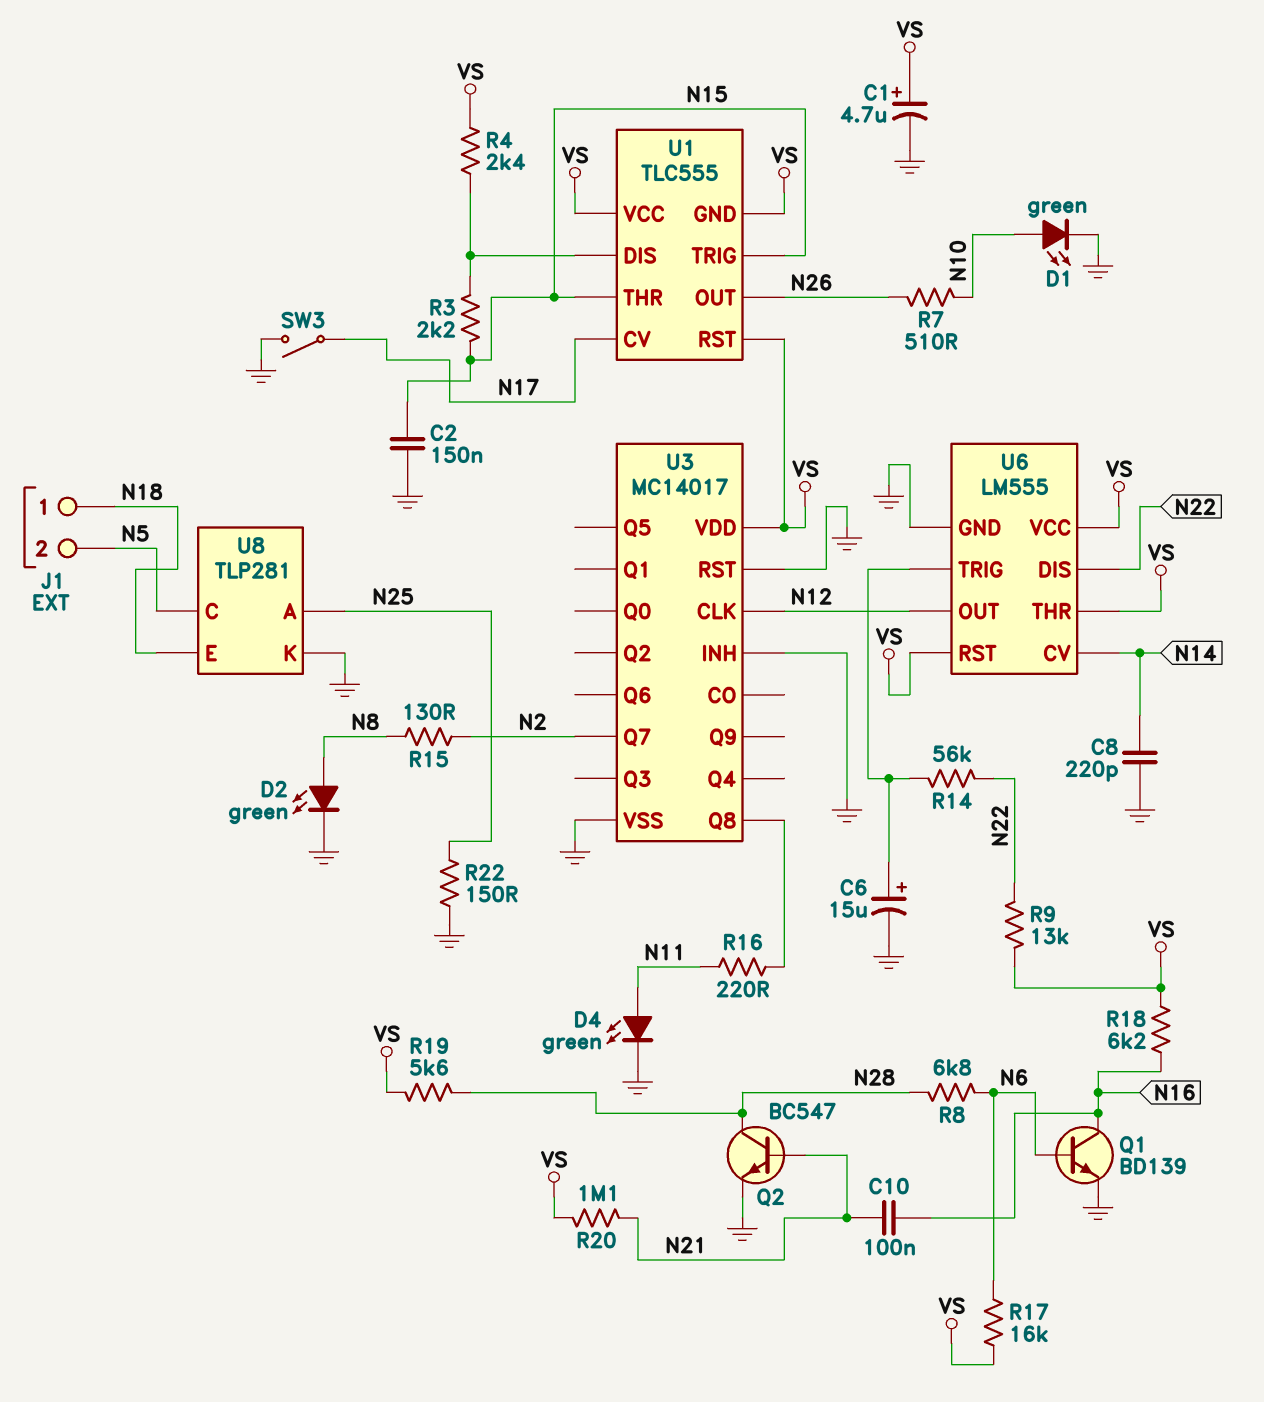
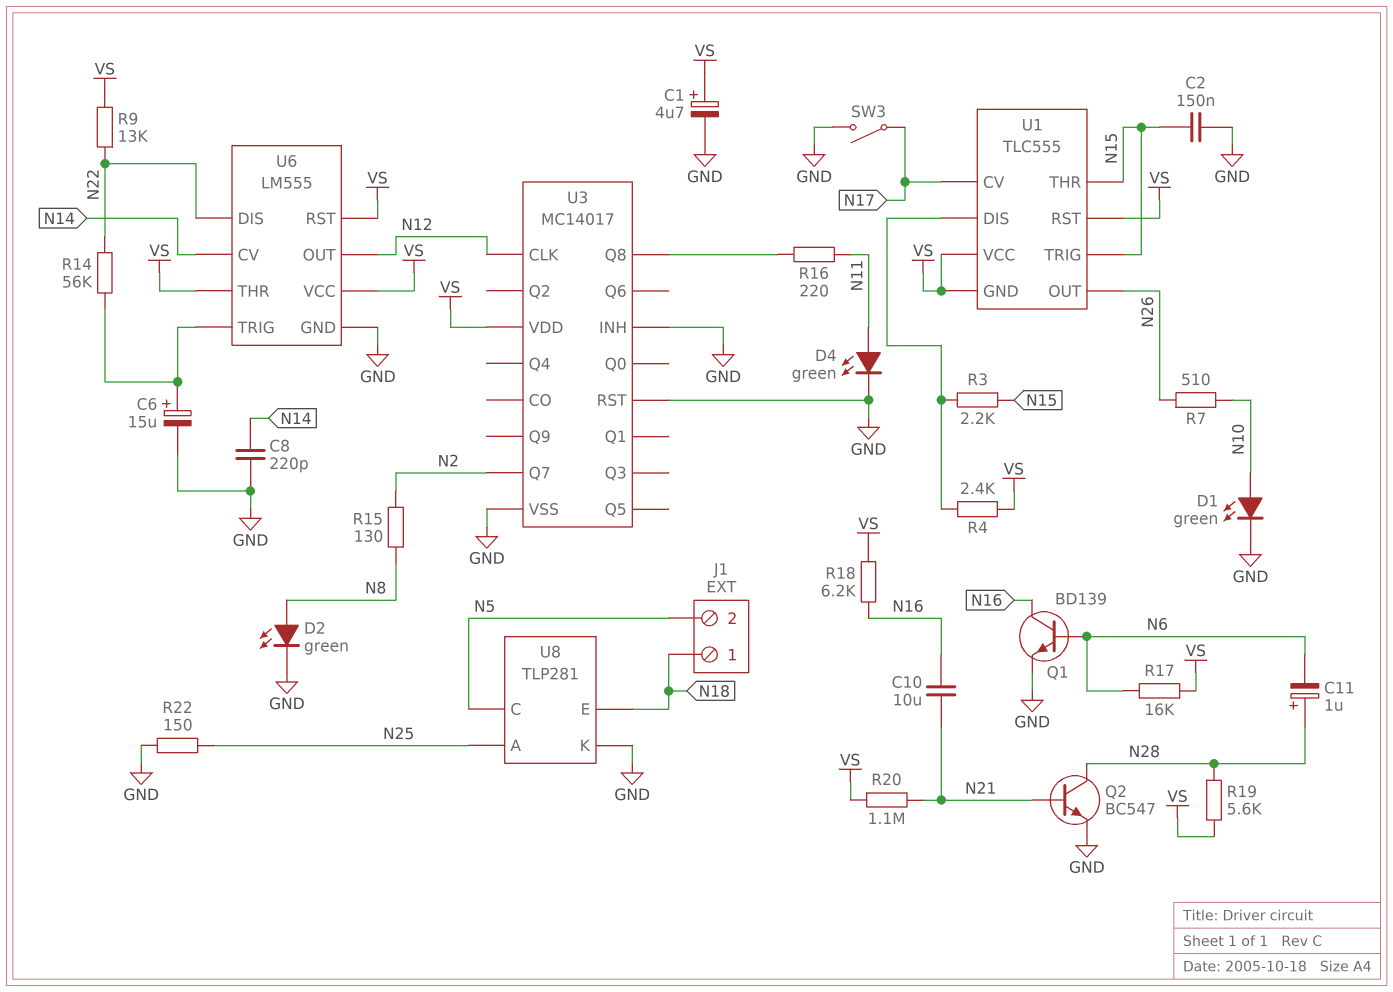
C10: 100nF (N16, N21) -> 10uF (N16, N21)
C11: none -> 1uF (plus N28, minus N6)
R8: 6.8k (N6, N28) -> none

